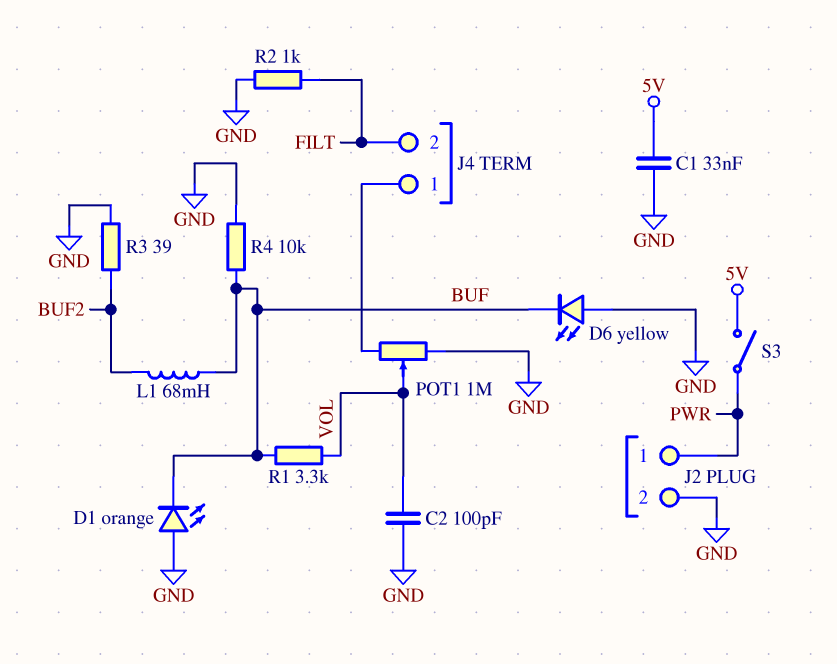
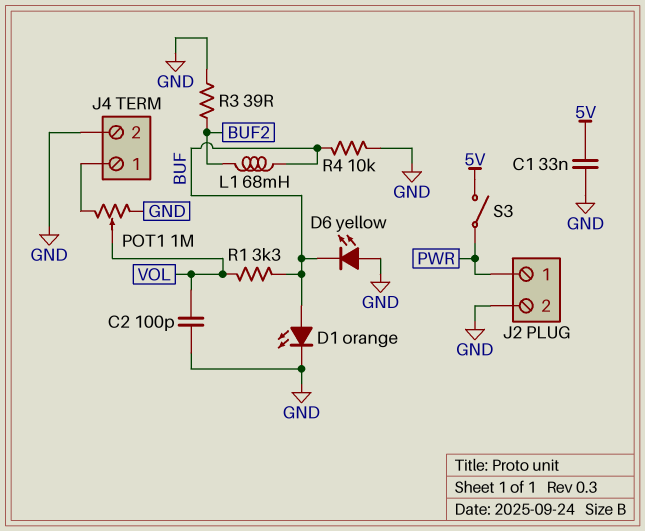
D1: LED orange (A GND, K BUF) -> LED orange (A BUF, K GND)
J4 pin 2: FILT -> GND
R2: 1k (FILT, GND) -> none

